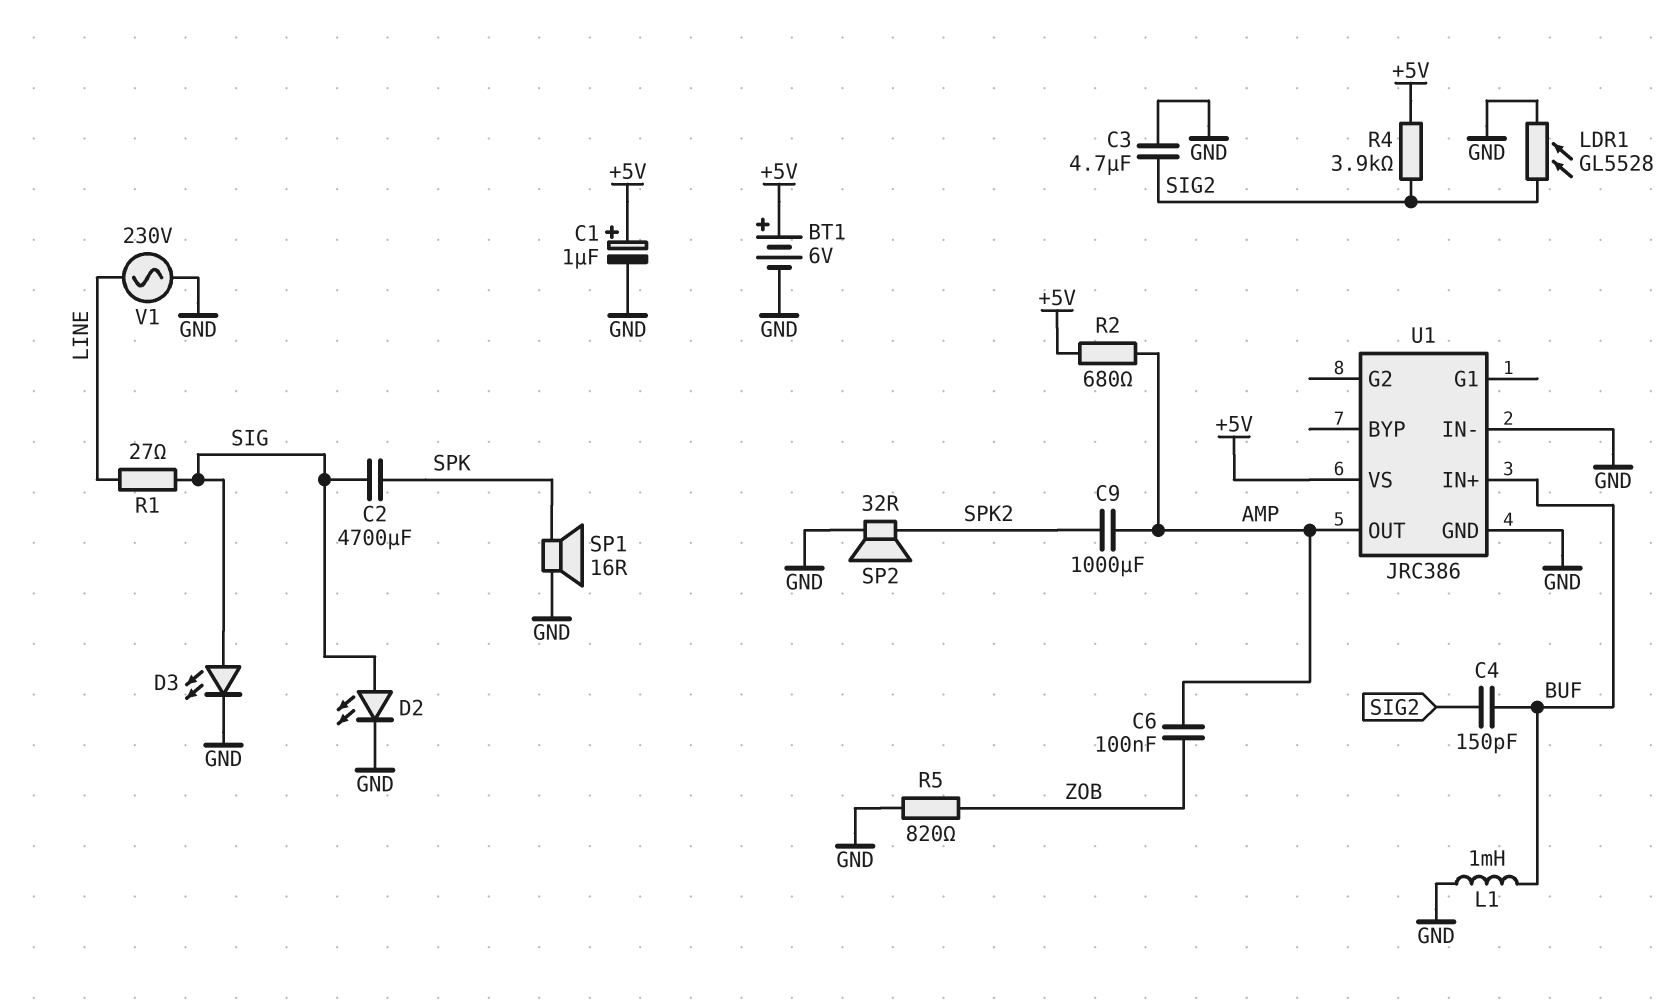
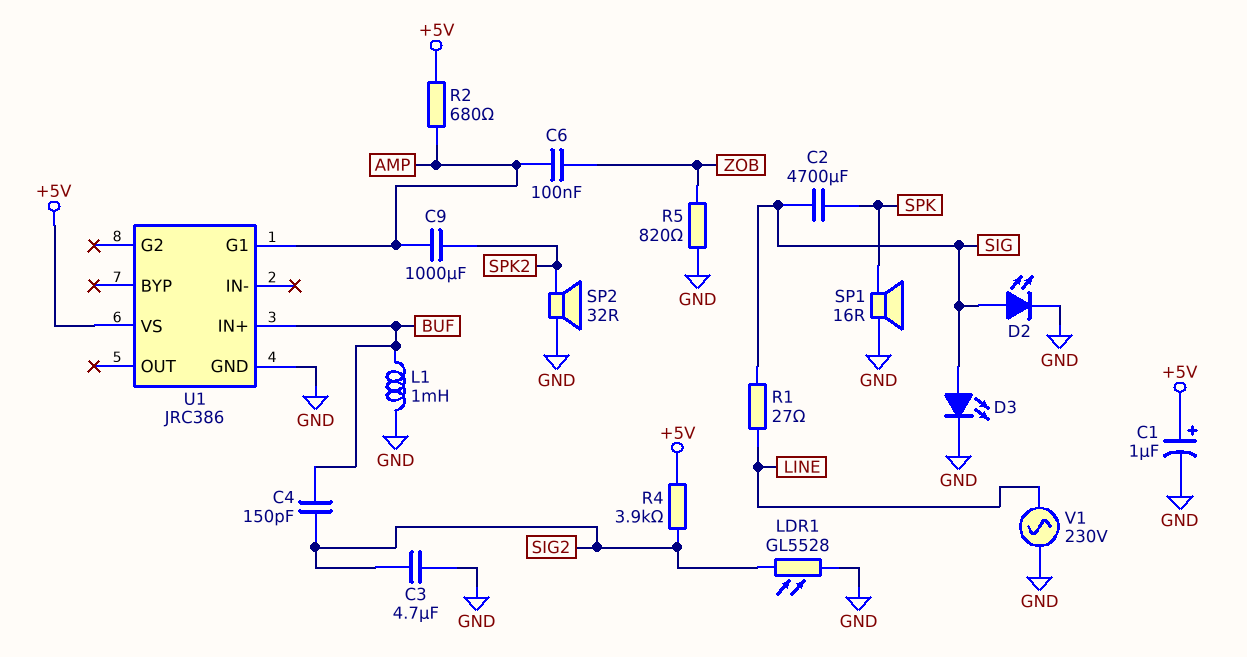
BT1: 6V (plus +5V, minus GND) -> none
U1 pin G1: none -> AMP
U1 pin IN-: GND -> none
U1 pin OUT: AMP -> none

